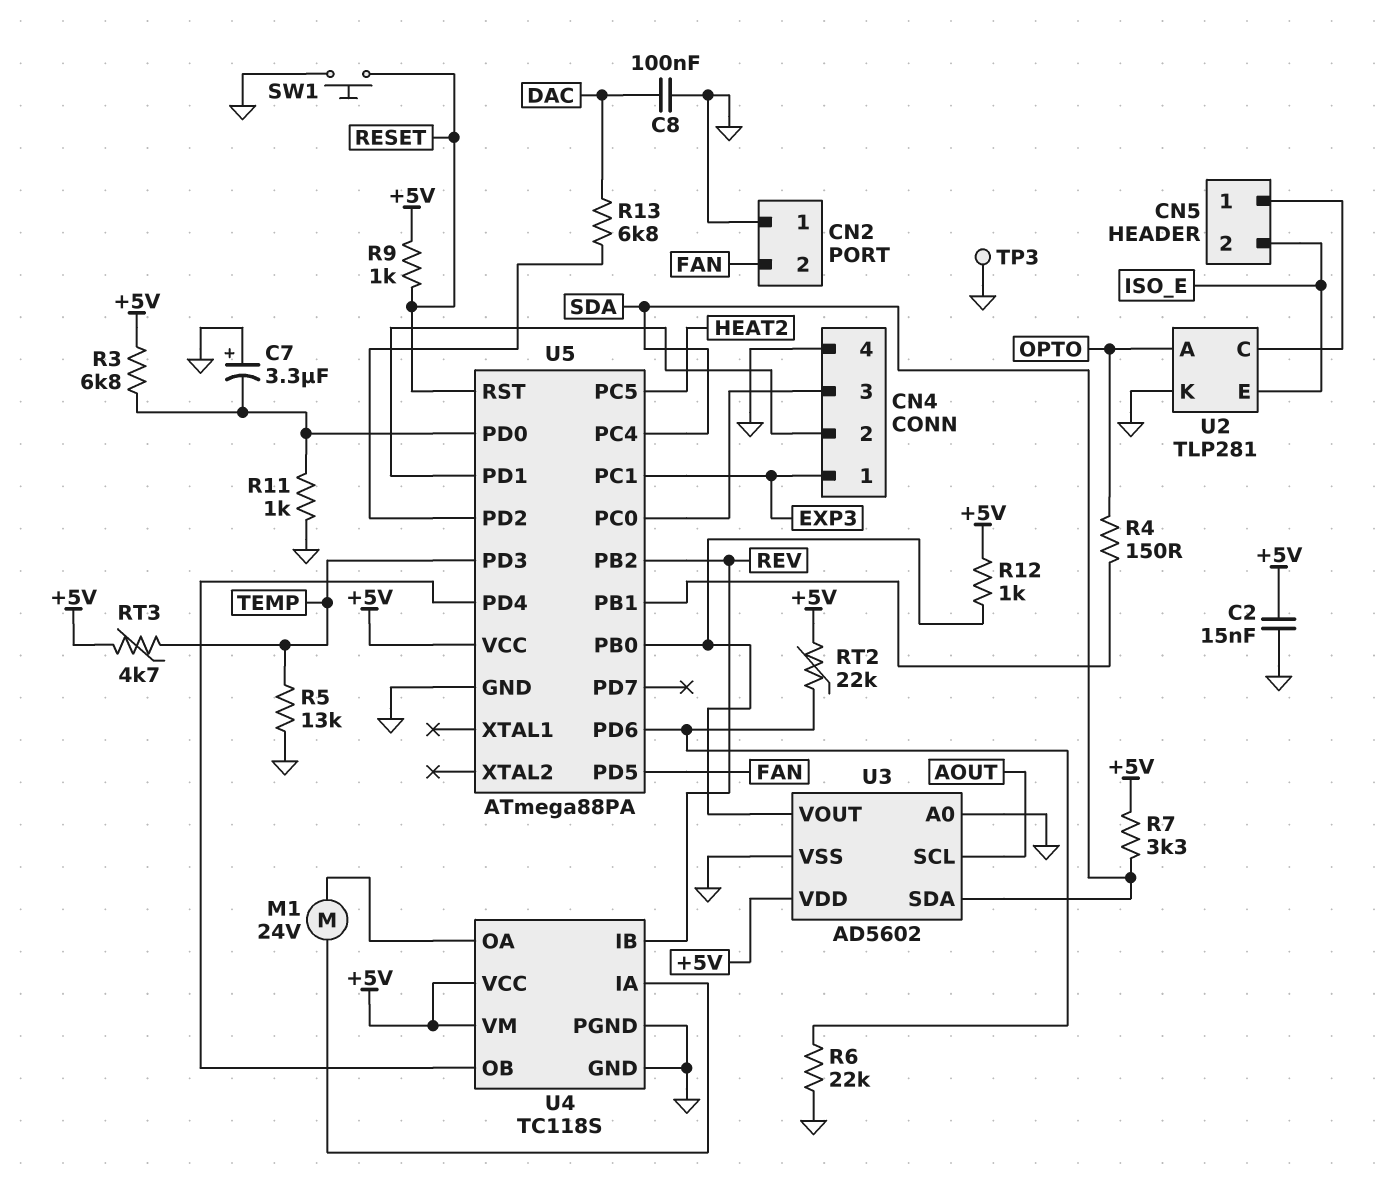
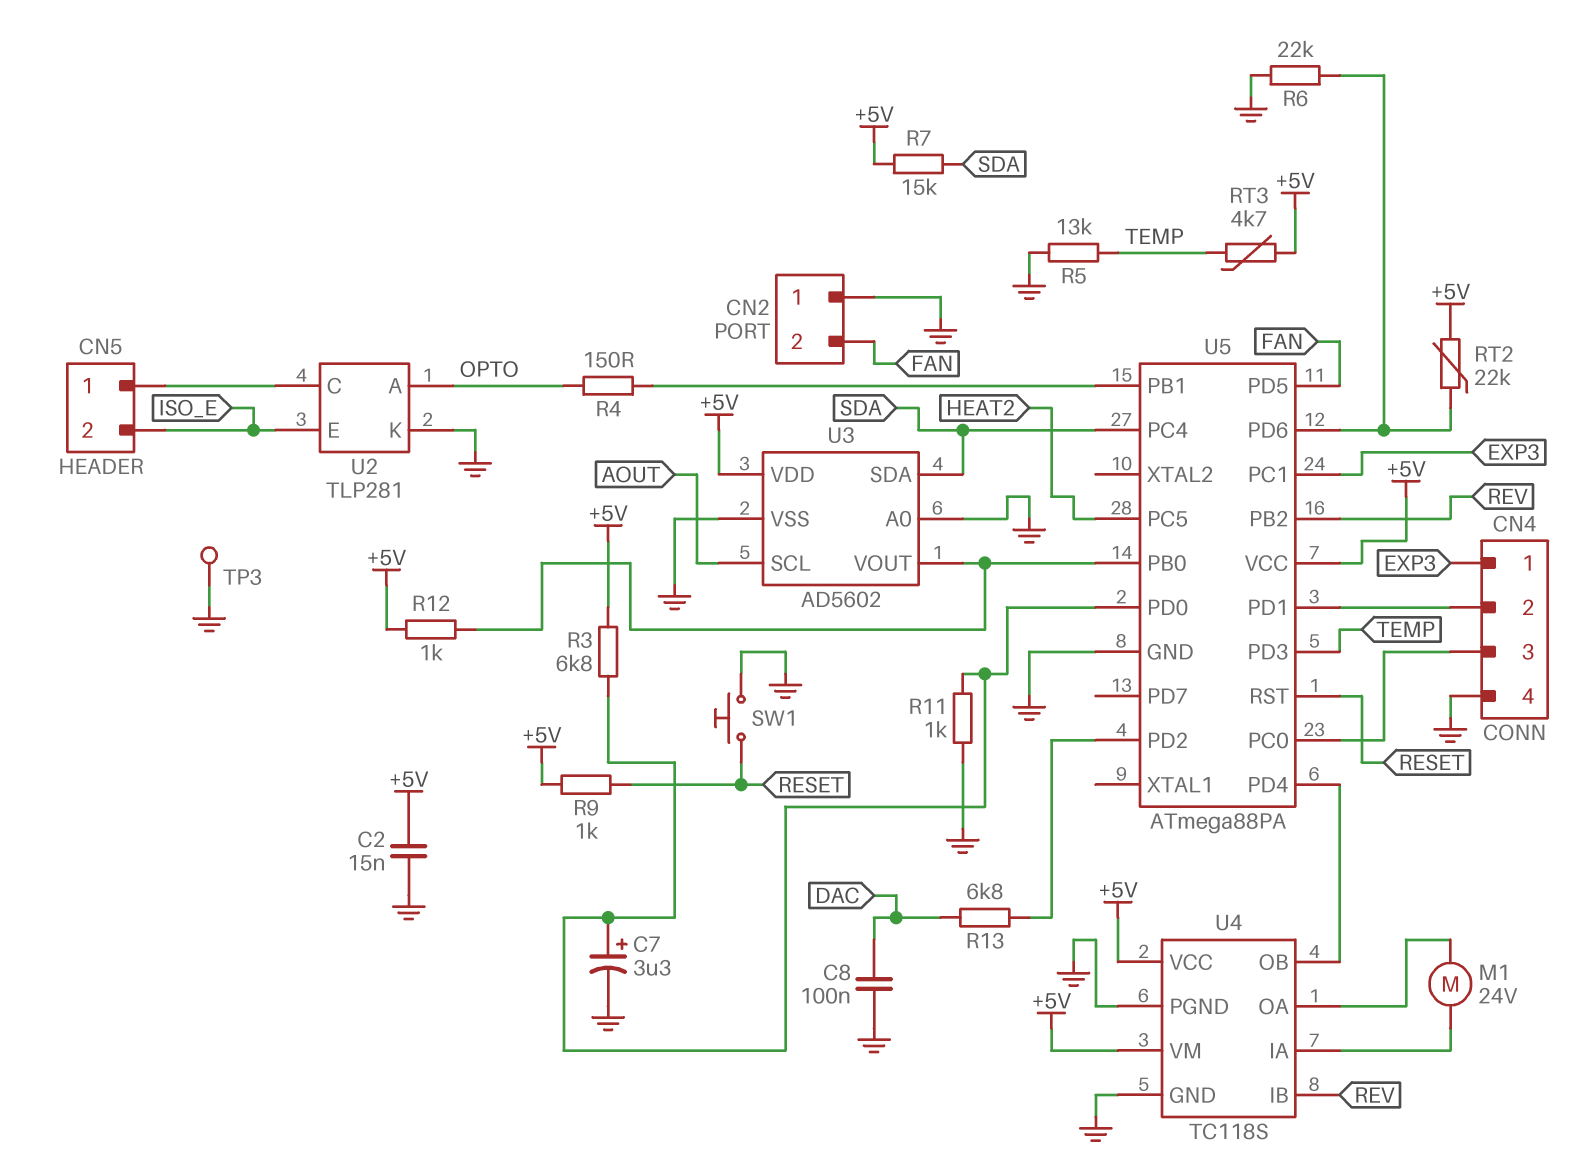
C7: 3.3uF (plus GND, minus U5/PD0) -> 3.3uF (plus U5/PD0, minus GND)
R7: 3.3k (+5V, SDA) -> 15k (+5V, SDA)

